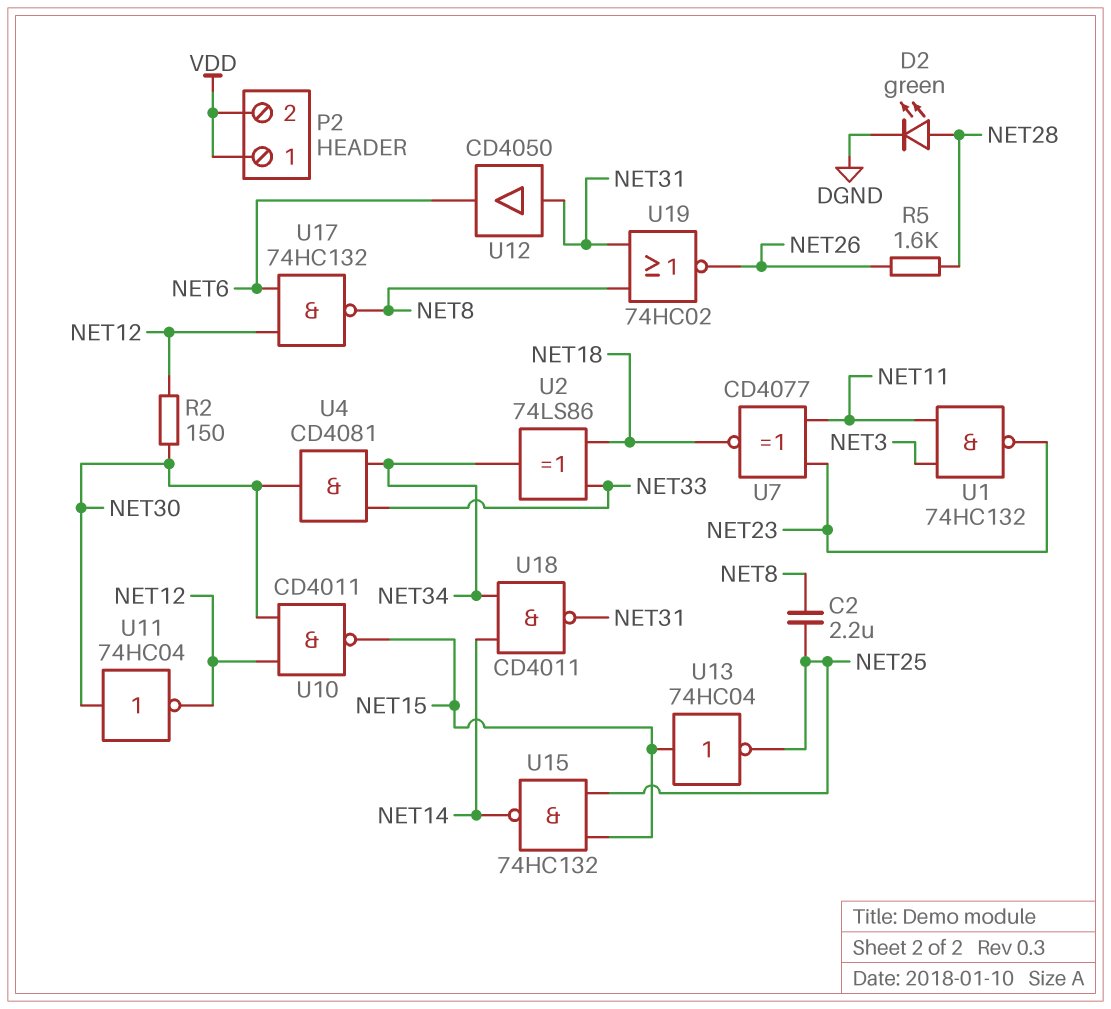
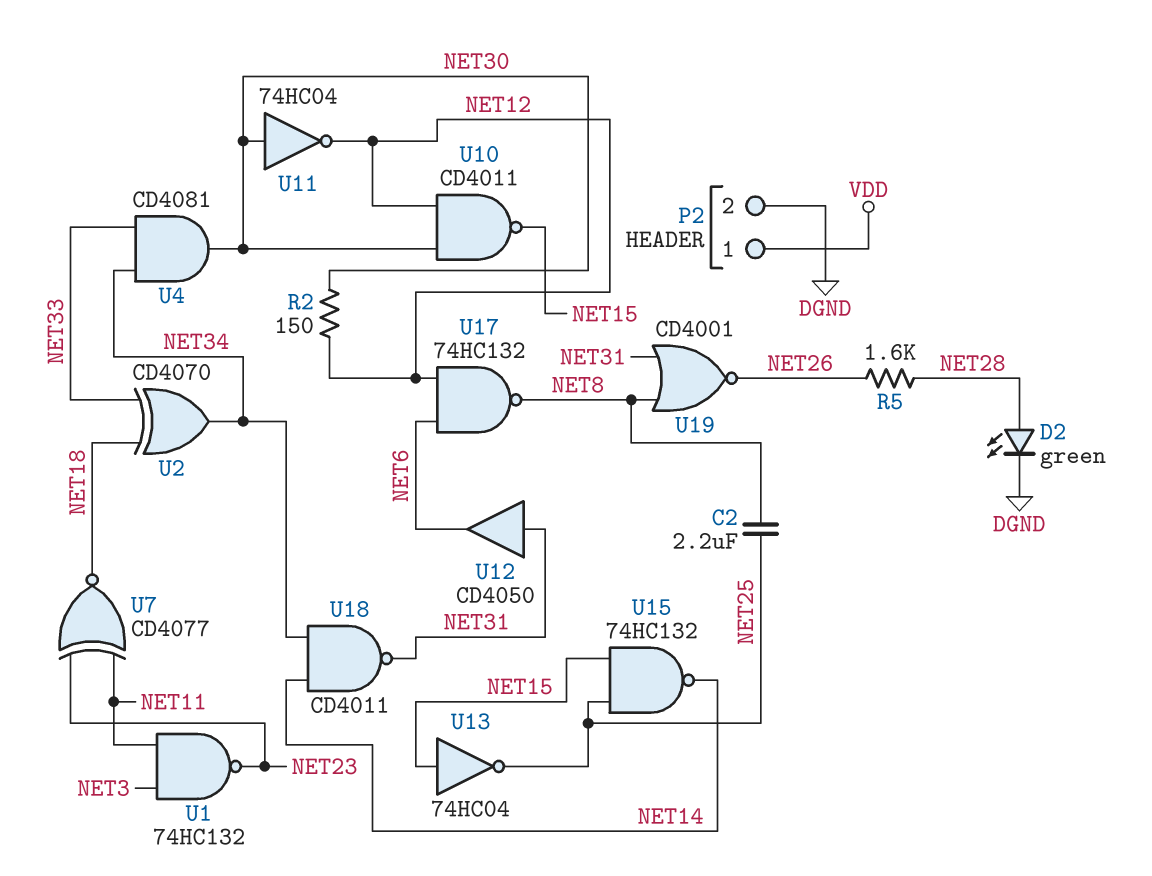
P2 pin 2: VDD -> DGND
U2: XOR 74LS86 (in NET18, in NET33, out NET34) -> XOR CD4070 (in NET18, in NET33, out NET34)
U19: NOR 74HC02 (in NET8, in NET31, out NET26) -> NOR CD4001 (in NET8, in NET31, out NET26)

